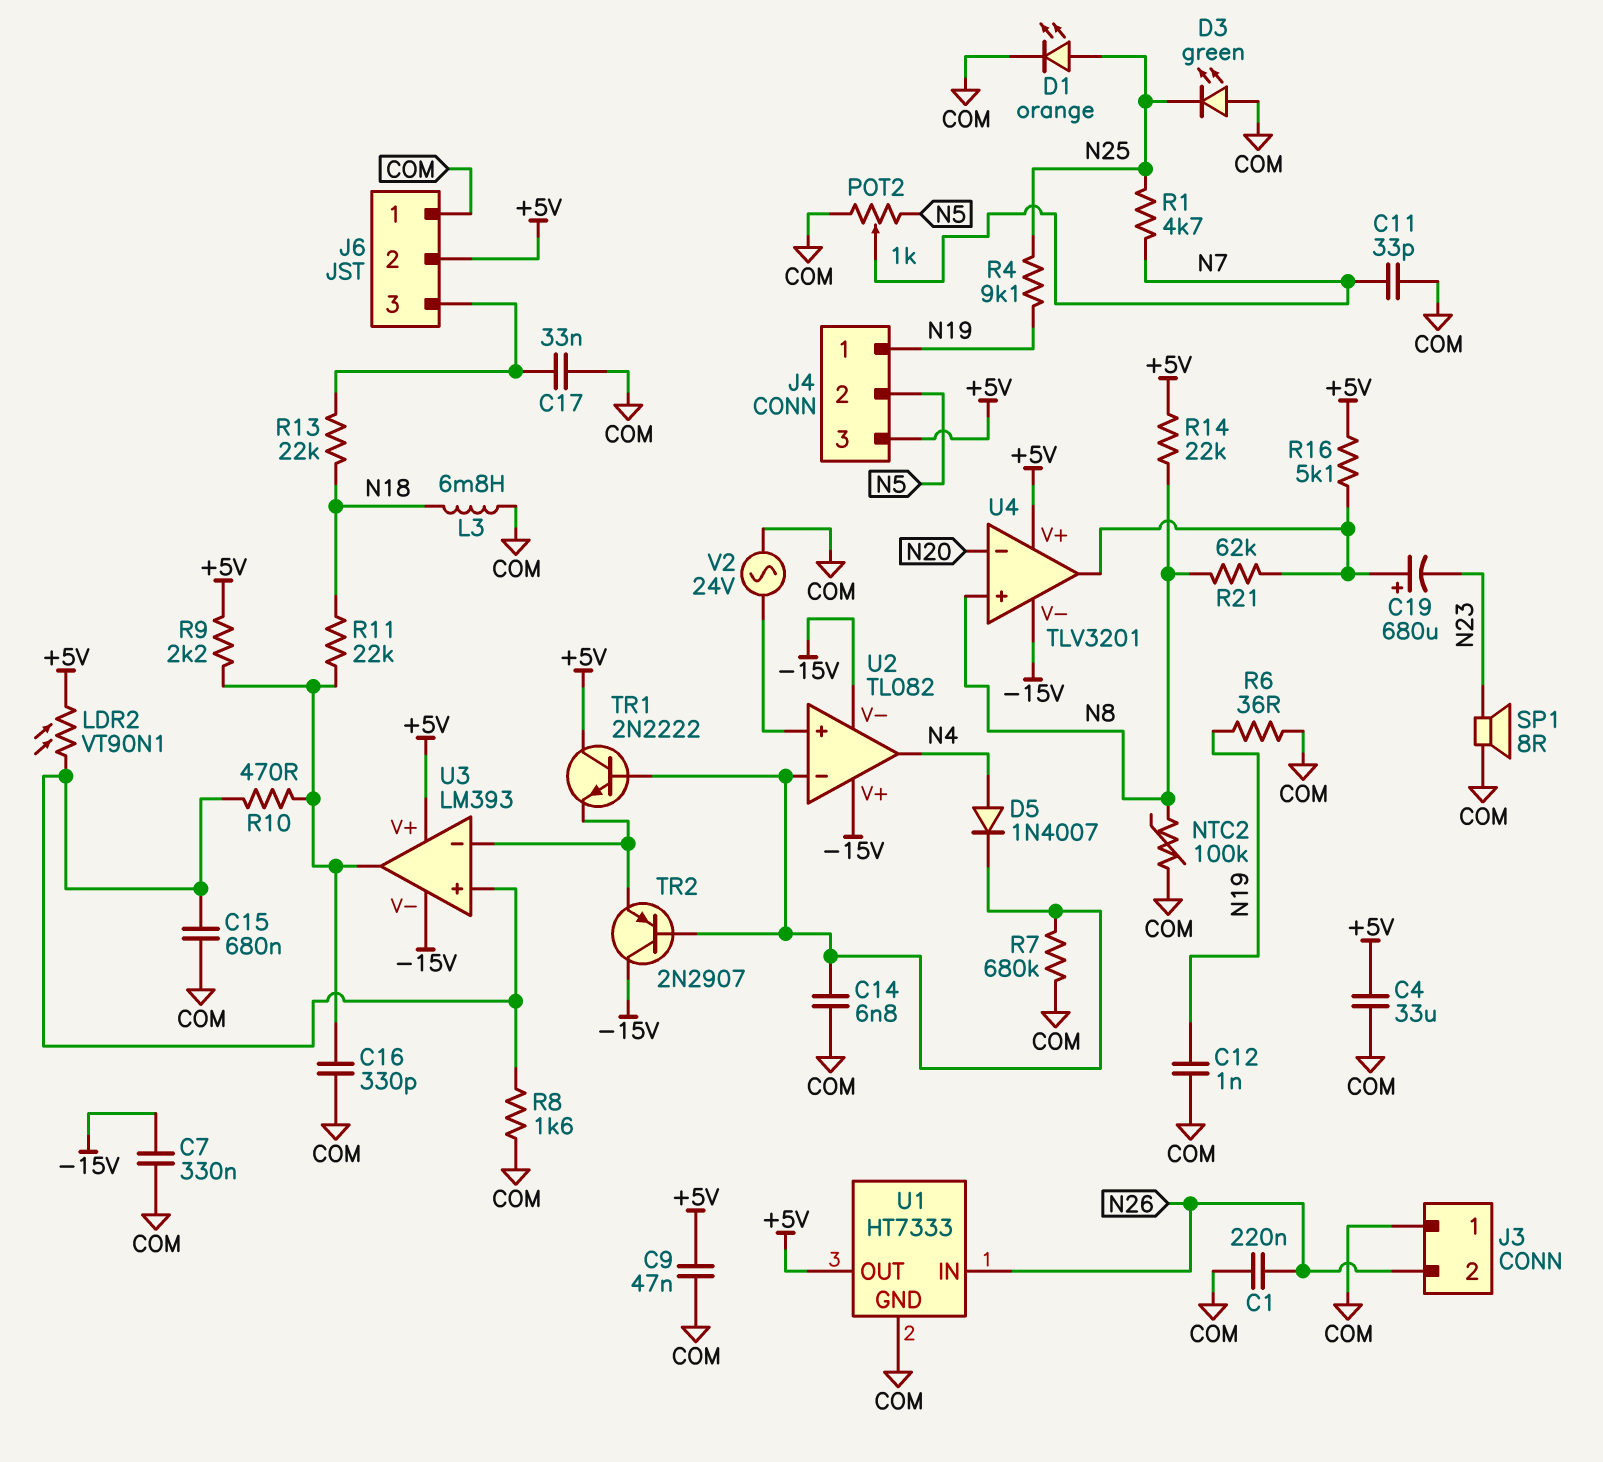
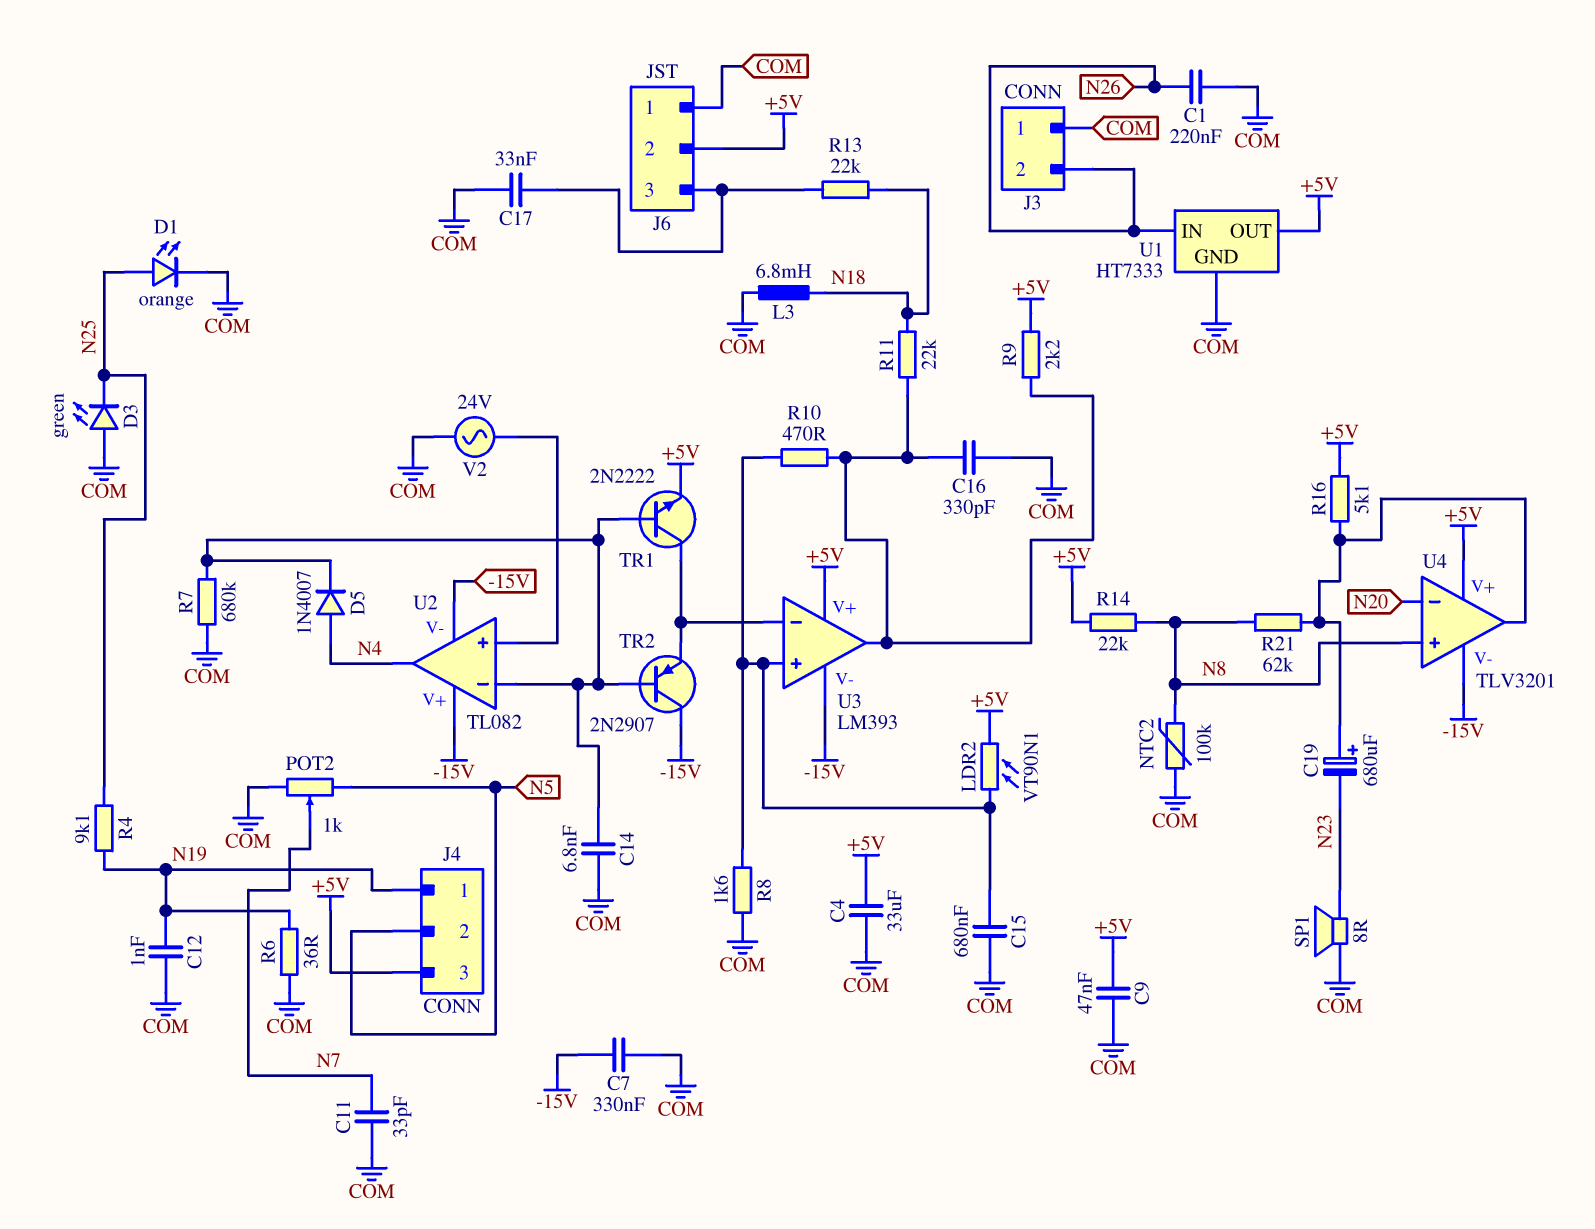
R1: 4.7k (N7, N25) -> none
TR1: NPN 2N2222 (B U2/in-, C +5V, E U3/in-) -> NPN 2N2222 (B U2/in-, C U3/in-, E +5V)

